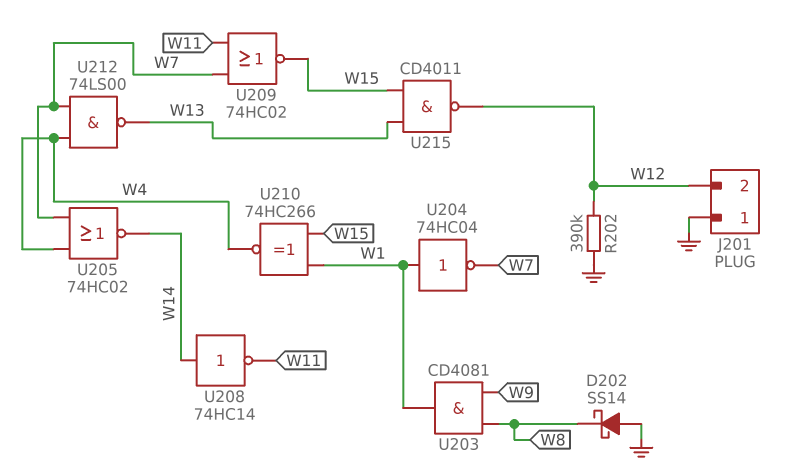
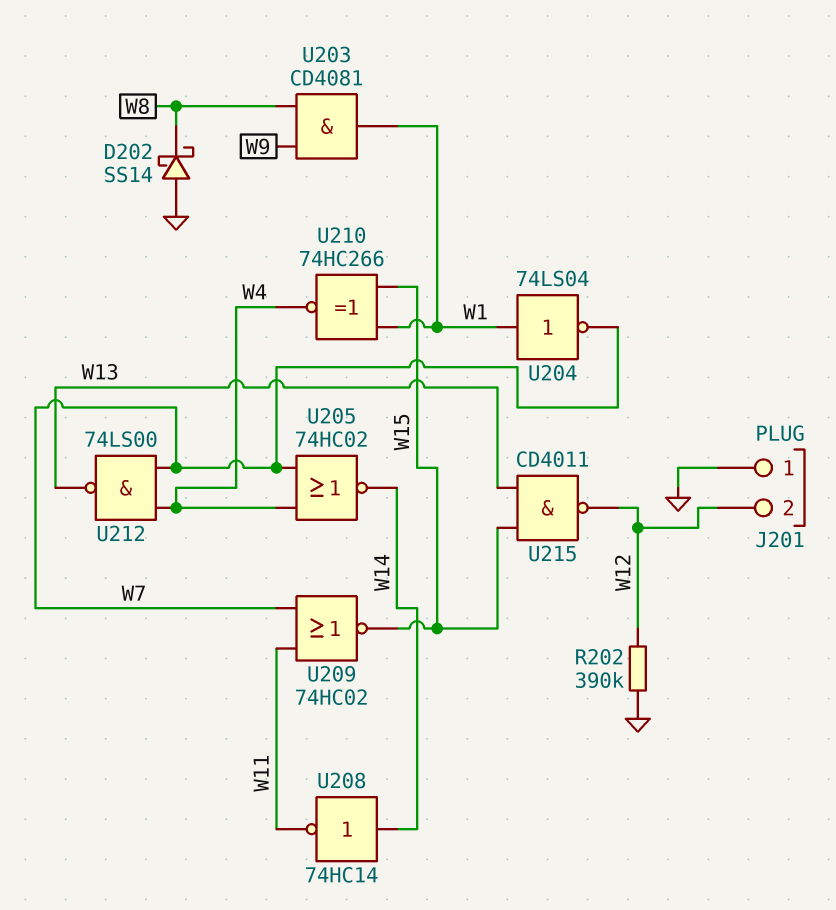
U204: NOT 74HC04 (in W1, out W7) -> NOT 74LS04 (in W1, out W7)

